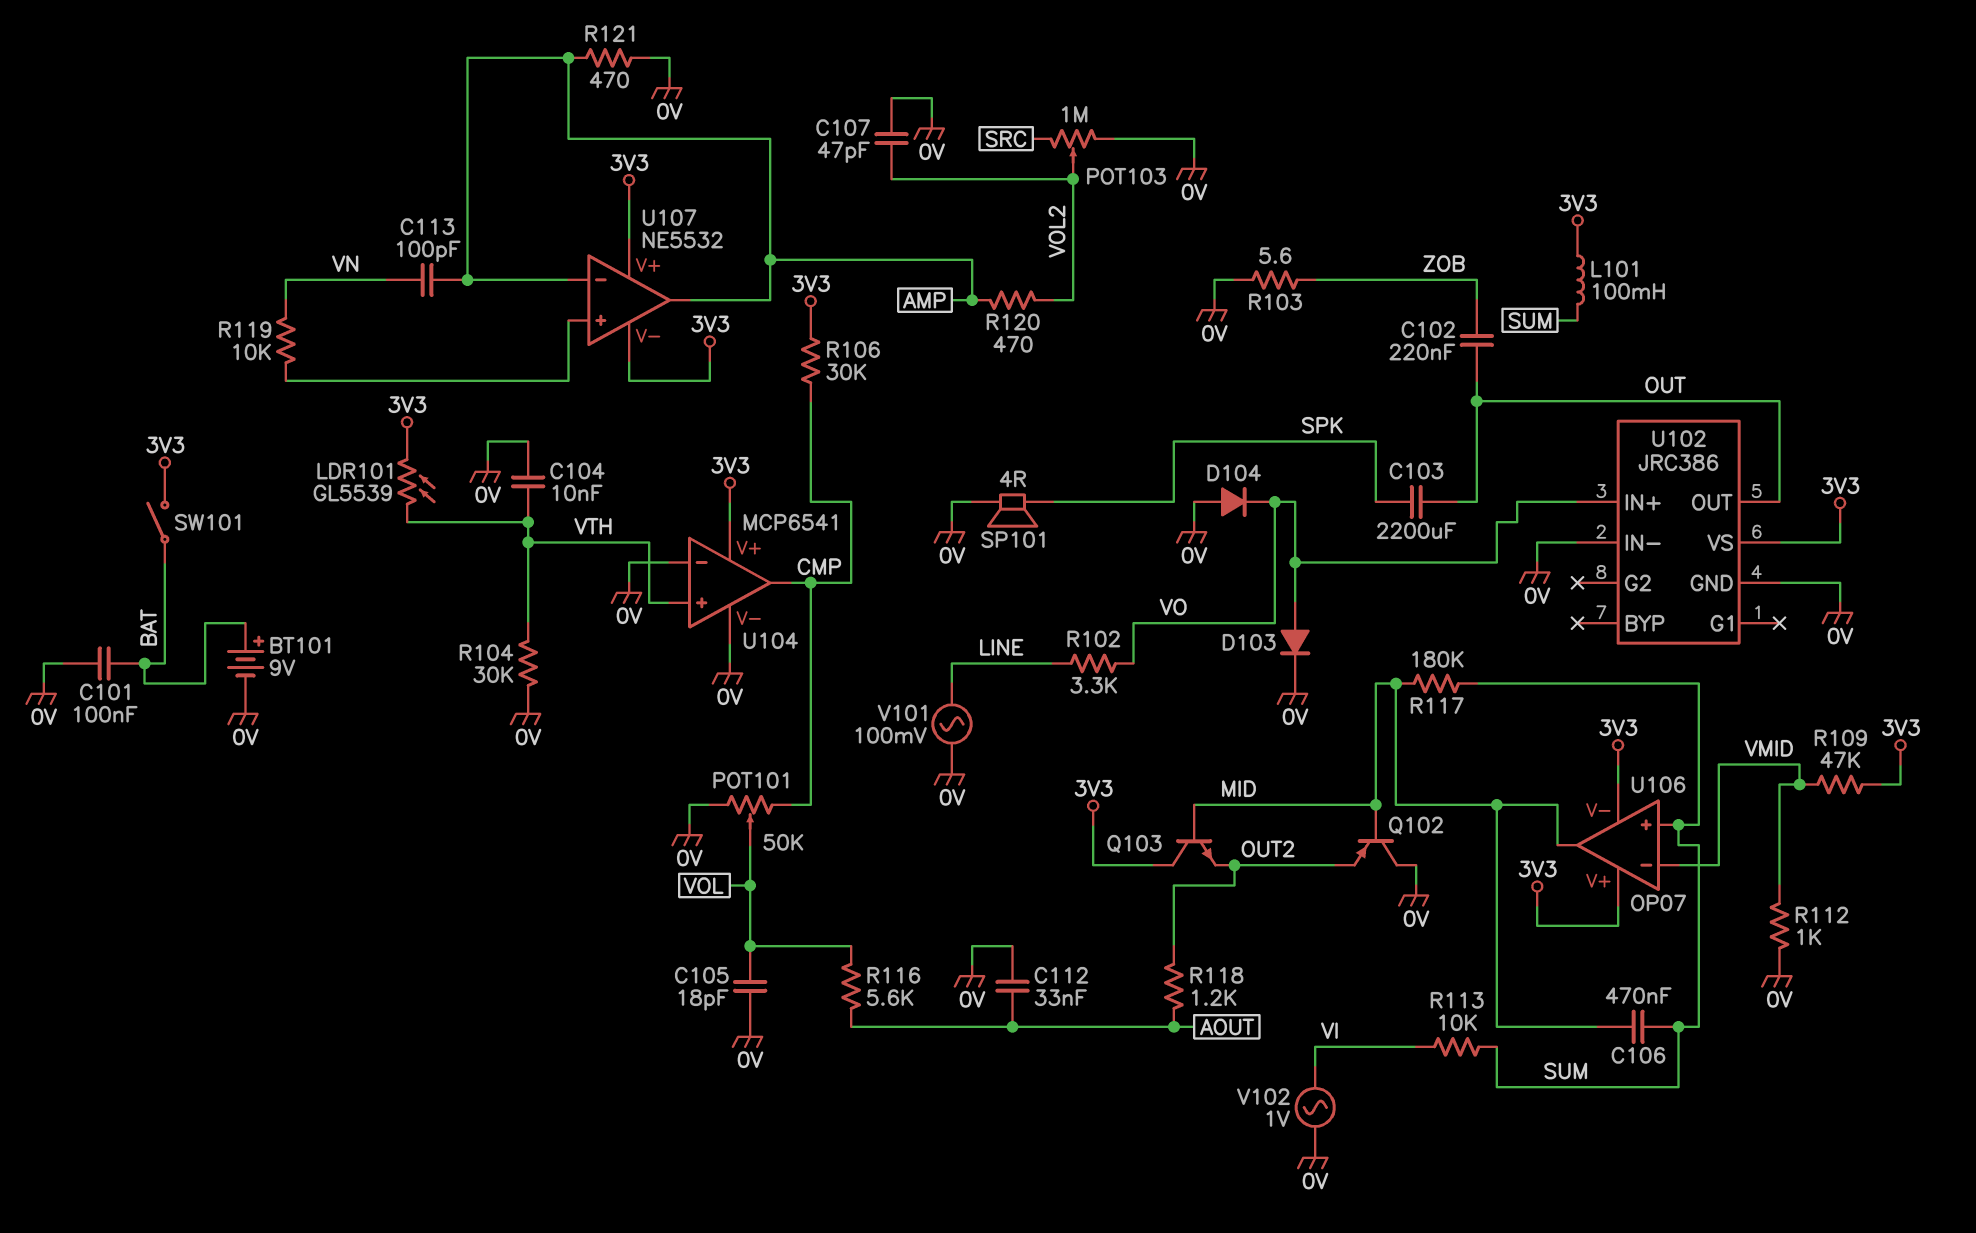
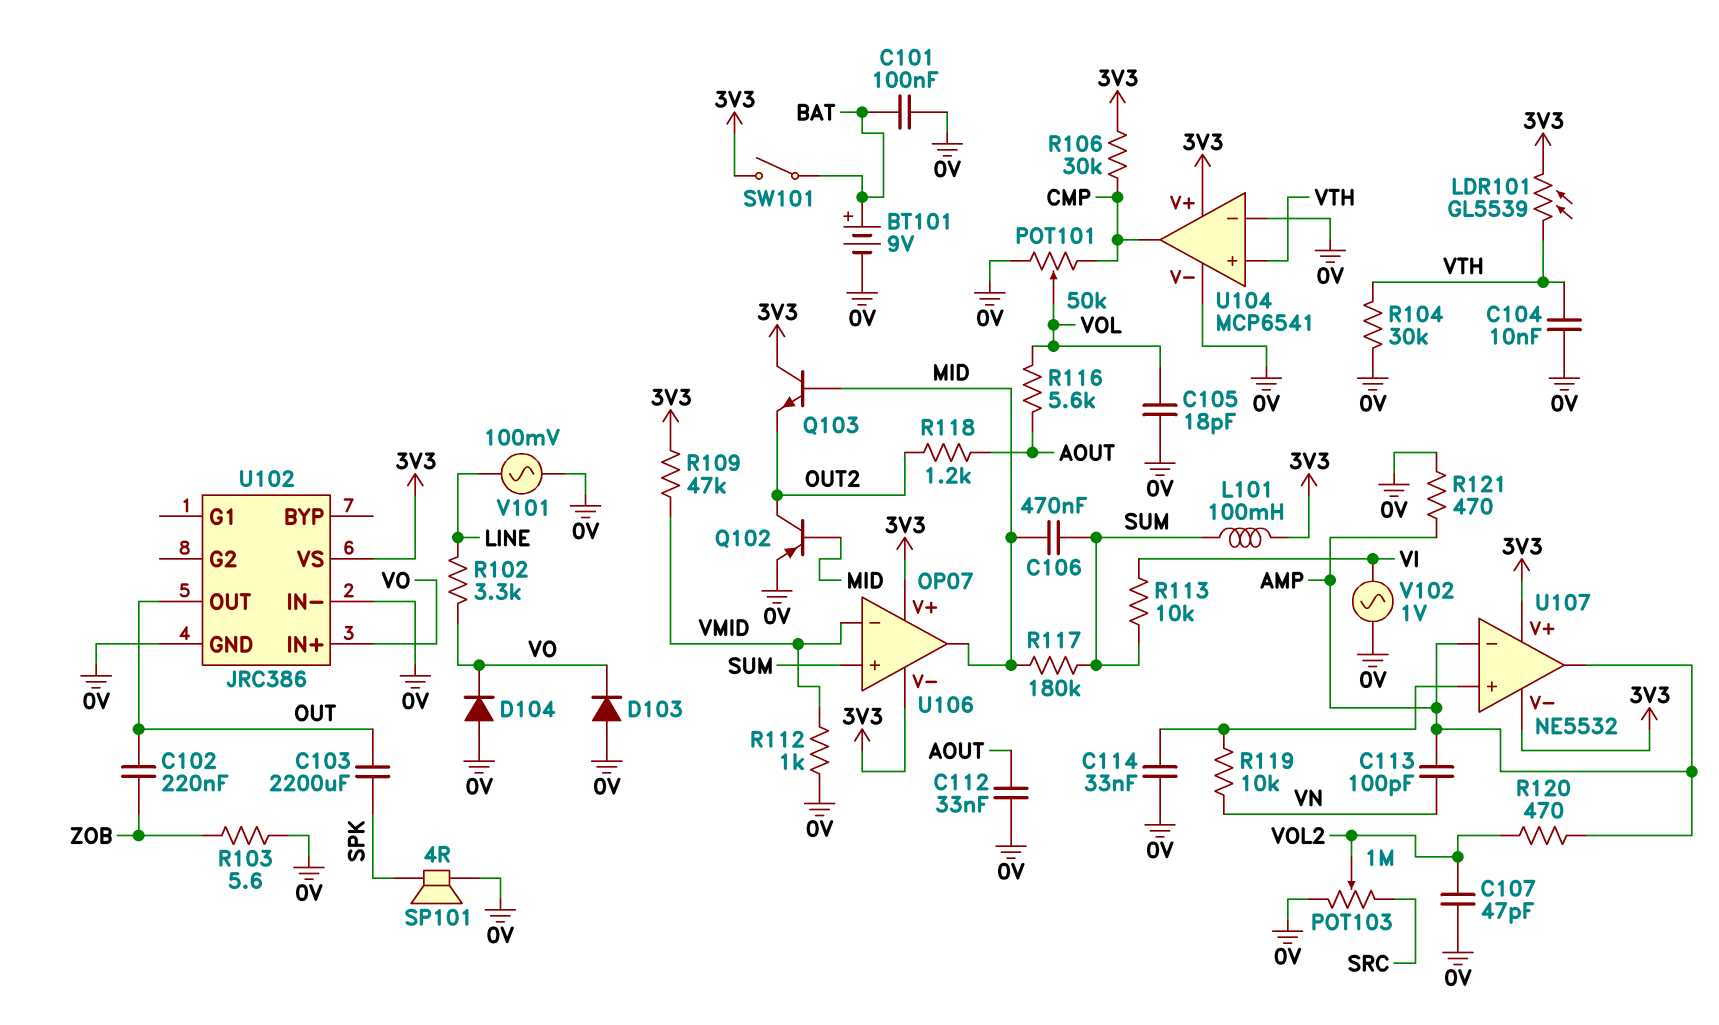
C114: none -> 33nF (0V, U107/in+)
D103: diode (A VO, K 0V) -> diode (A 0V, K VO)
Q102: PNP (B MID, C 0V, E OUT2) -> PNP (B MID, C OUT2, E 0V)

